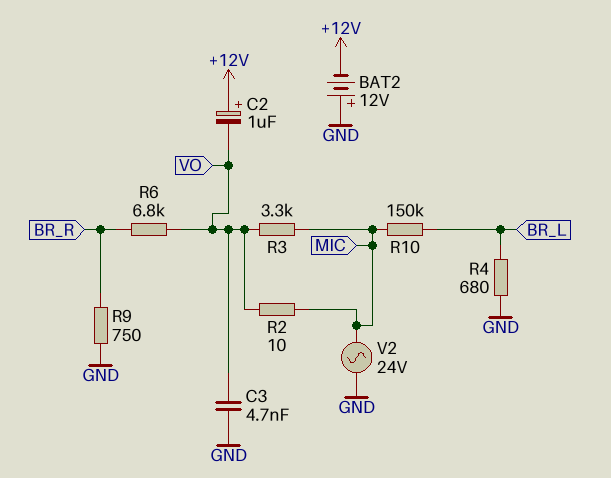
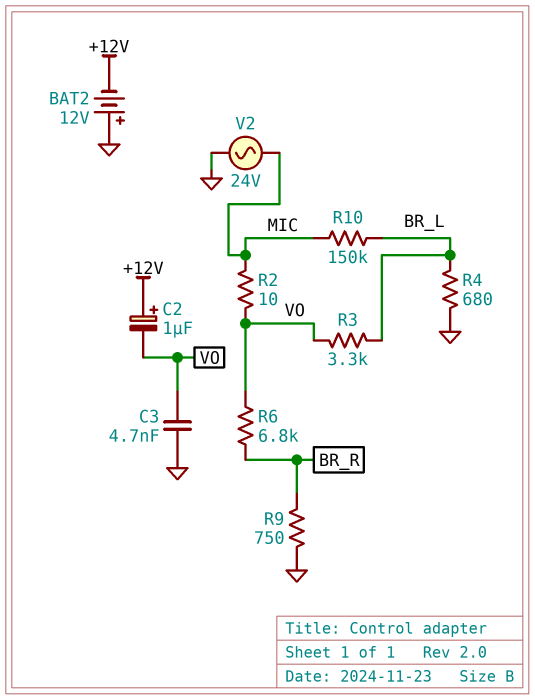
R3: 3.3k (MIC, VO) -> 3.3k (BR_L, VO)

